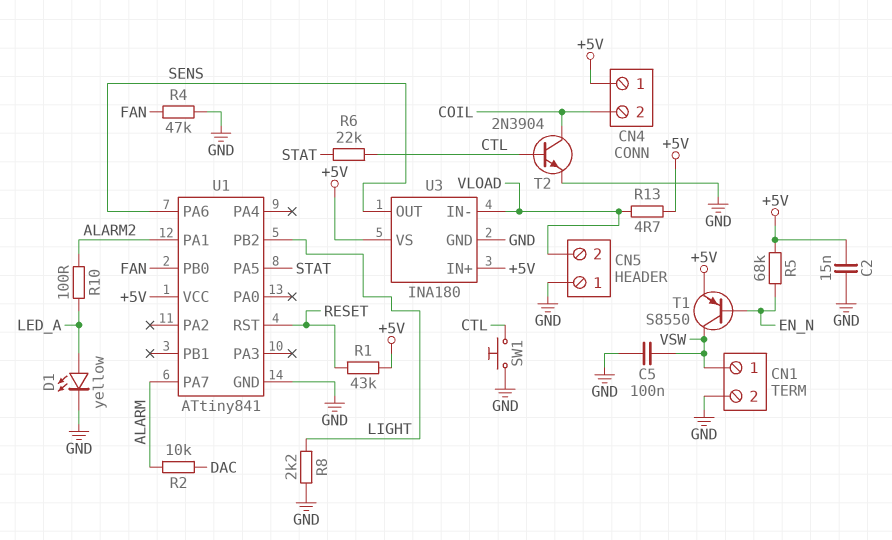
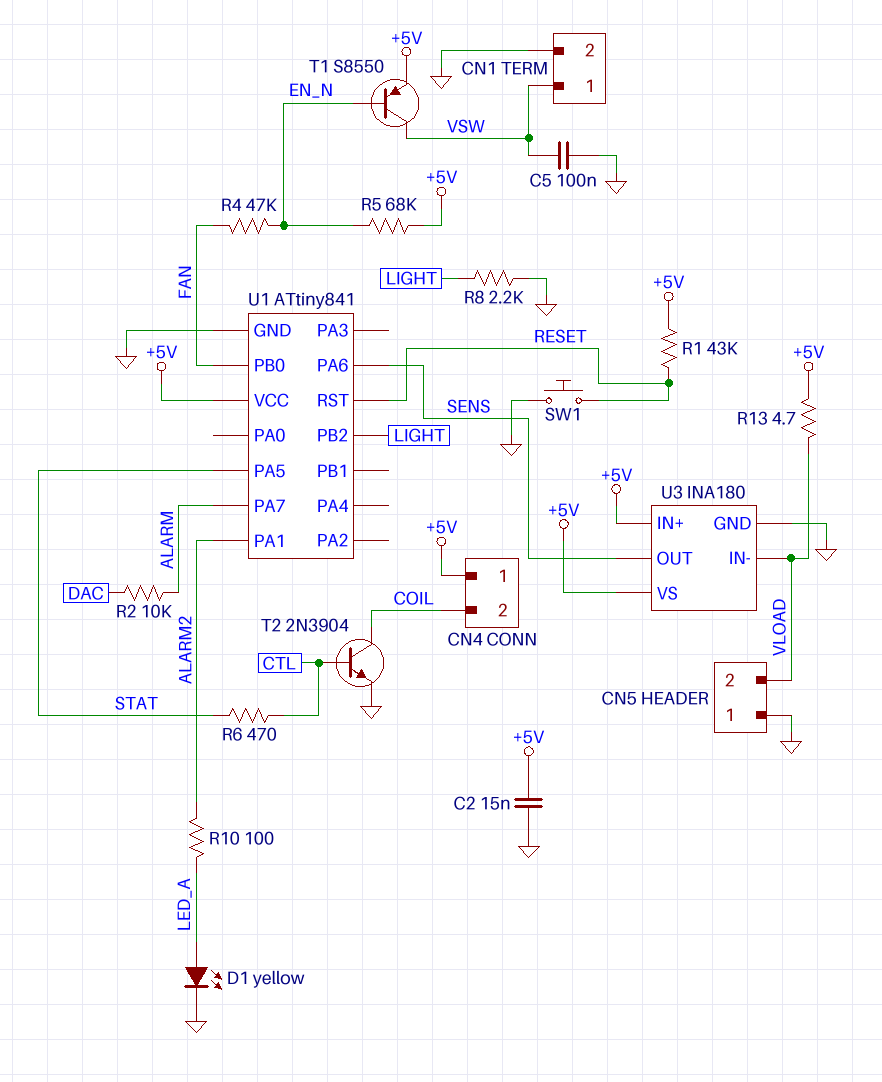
R4: 47k (FAN, GND) -> 47k (EN_N, FAN)
R6: 22k (CTL, STAT) -> 470 (CTL, STAT)
SW1: button (CTL, GND) -> button (GND, RESET)

